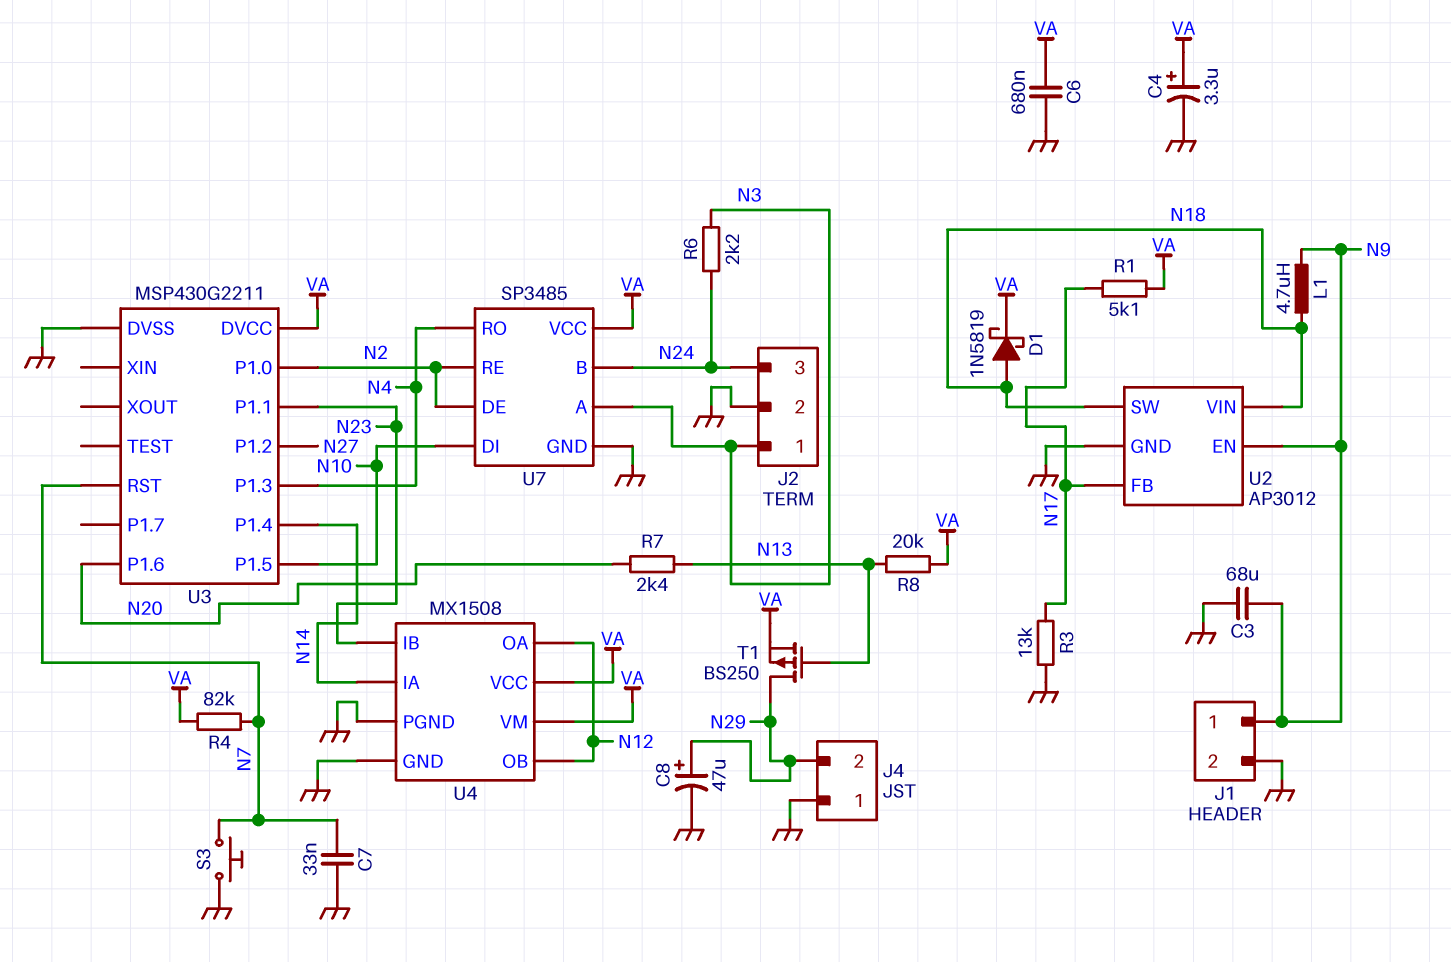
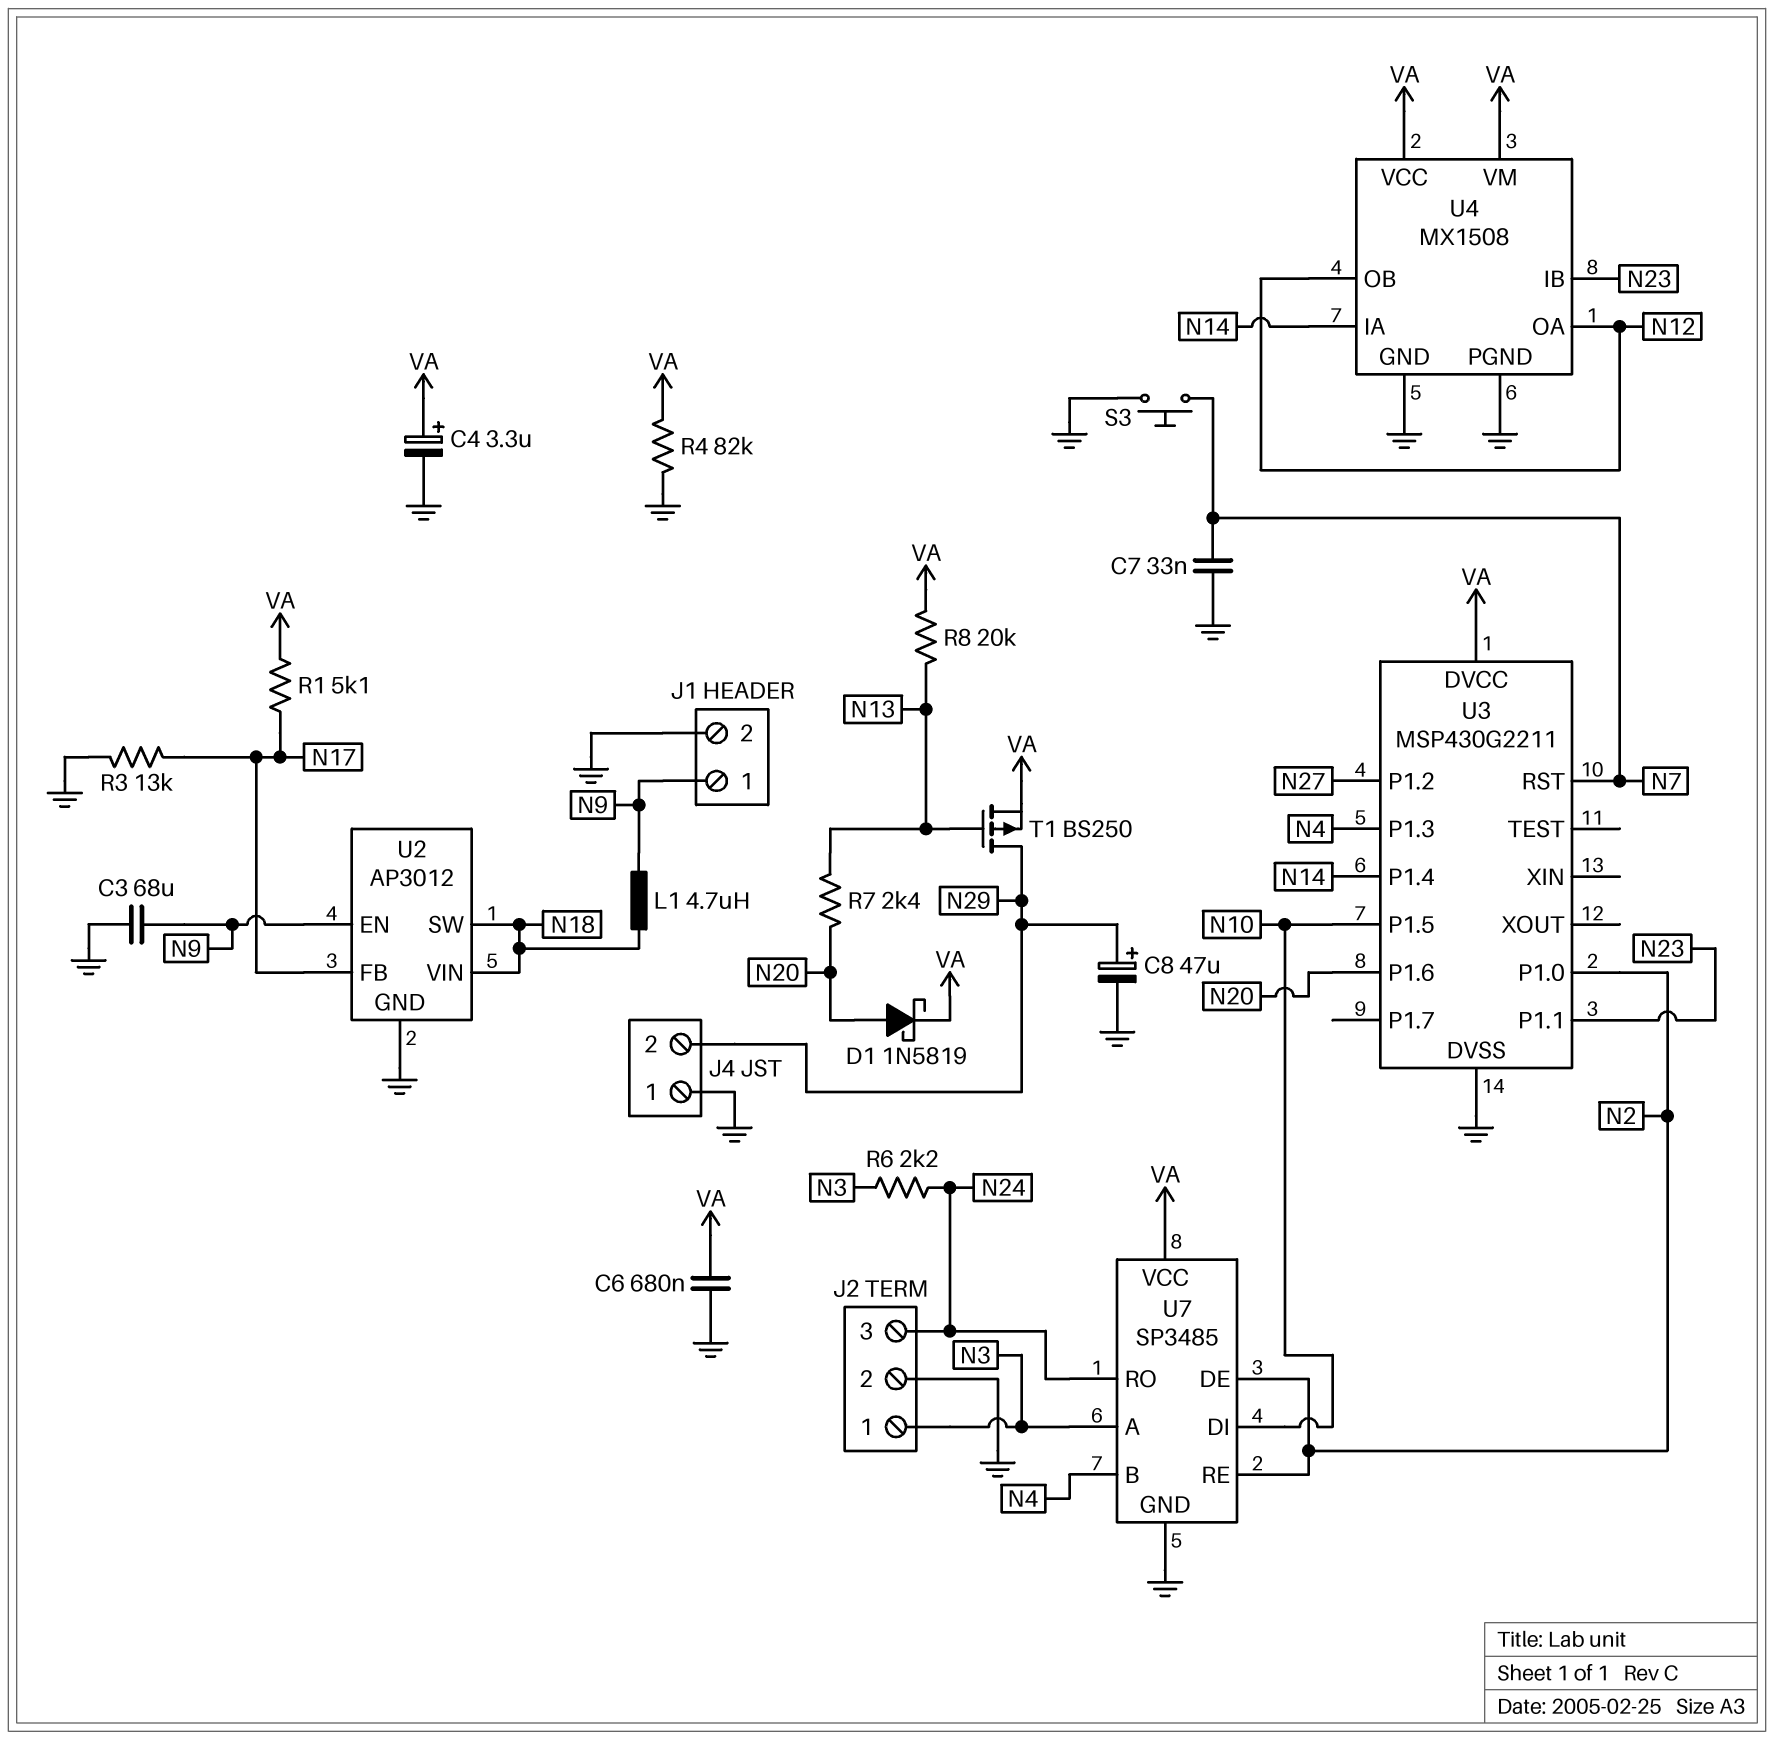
D1: schottky 1N5819 (A N18, K VA) -> schottky 1N5819 (A N20, K VA)
R4: 82k (N7, VA) -> 82k (GND, VA)
U7 pin B: N24 -> N4
U7 pin RO: N4 -> N24

